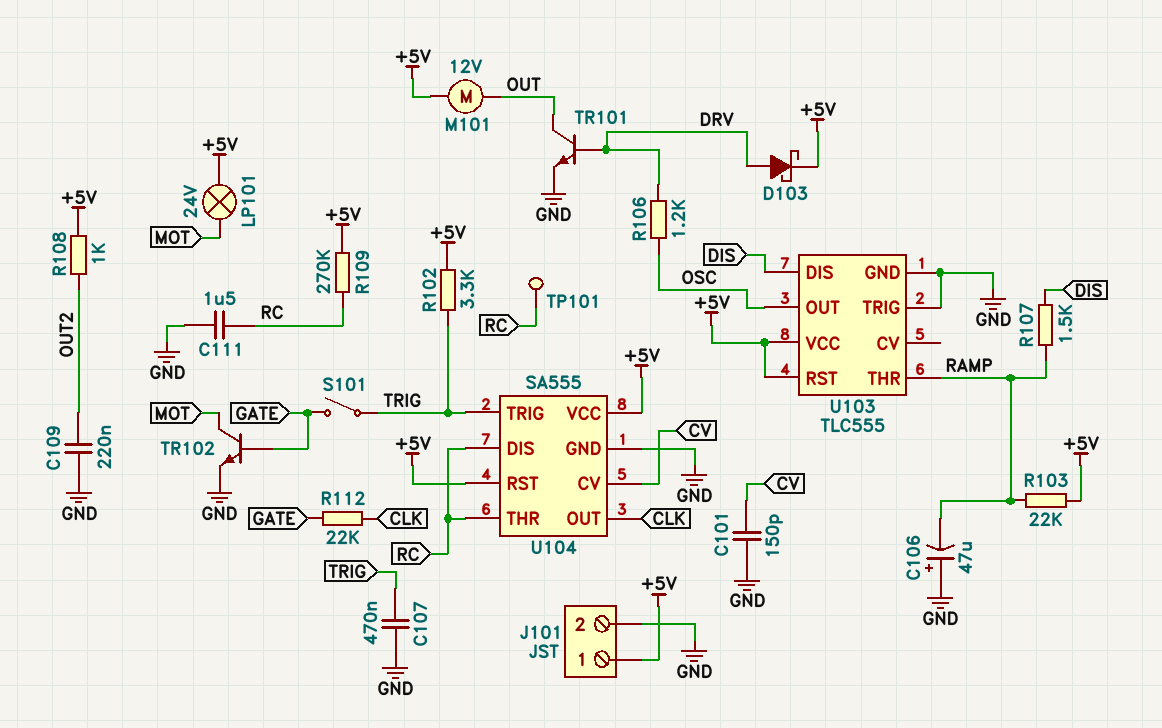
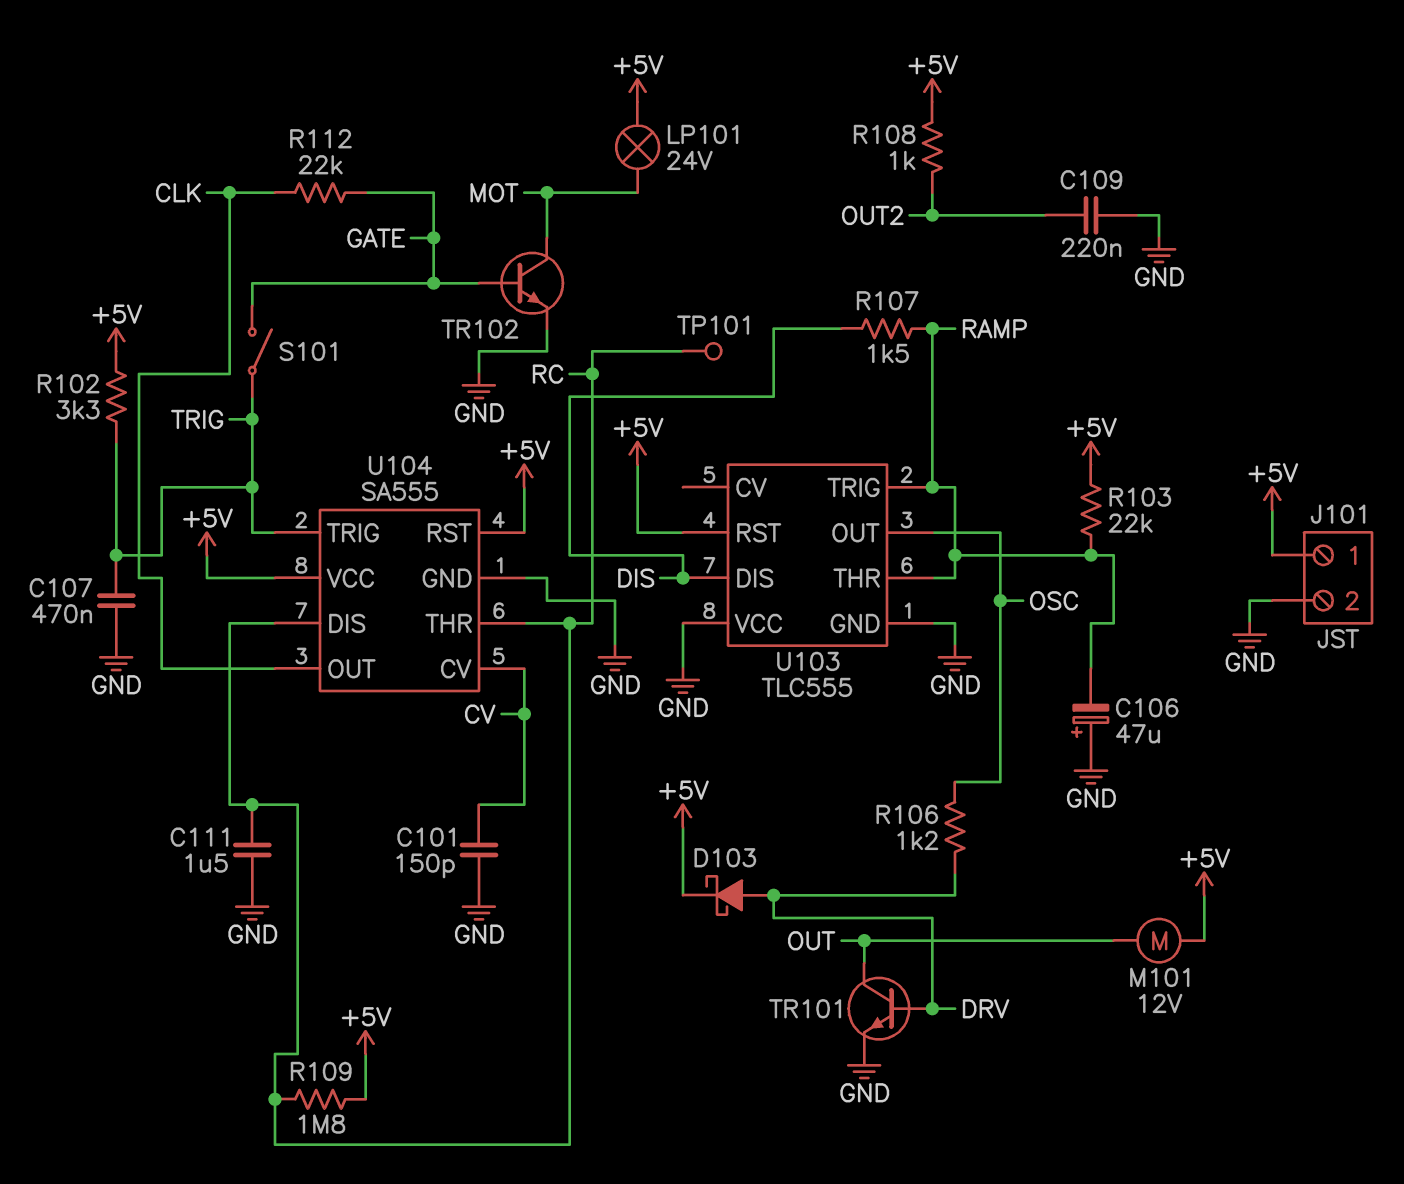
R109: 270k (+5V, RC) -> 1.8M (+5V, RC)
U103 pin TRIG: GND -> RAMP
U103 pin VCC: +5V -> GND

